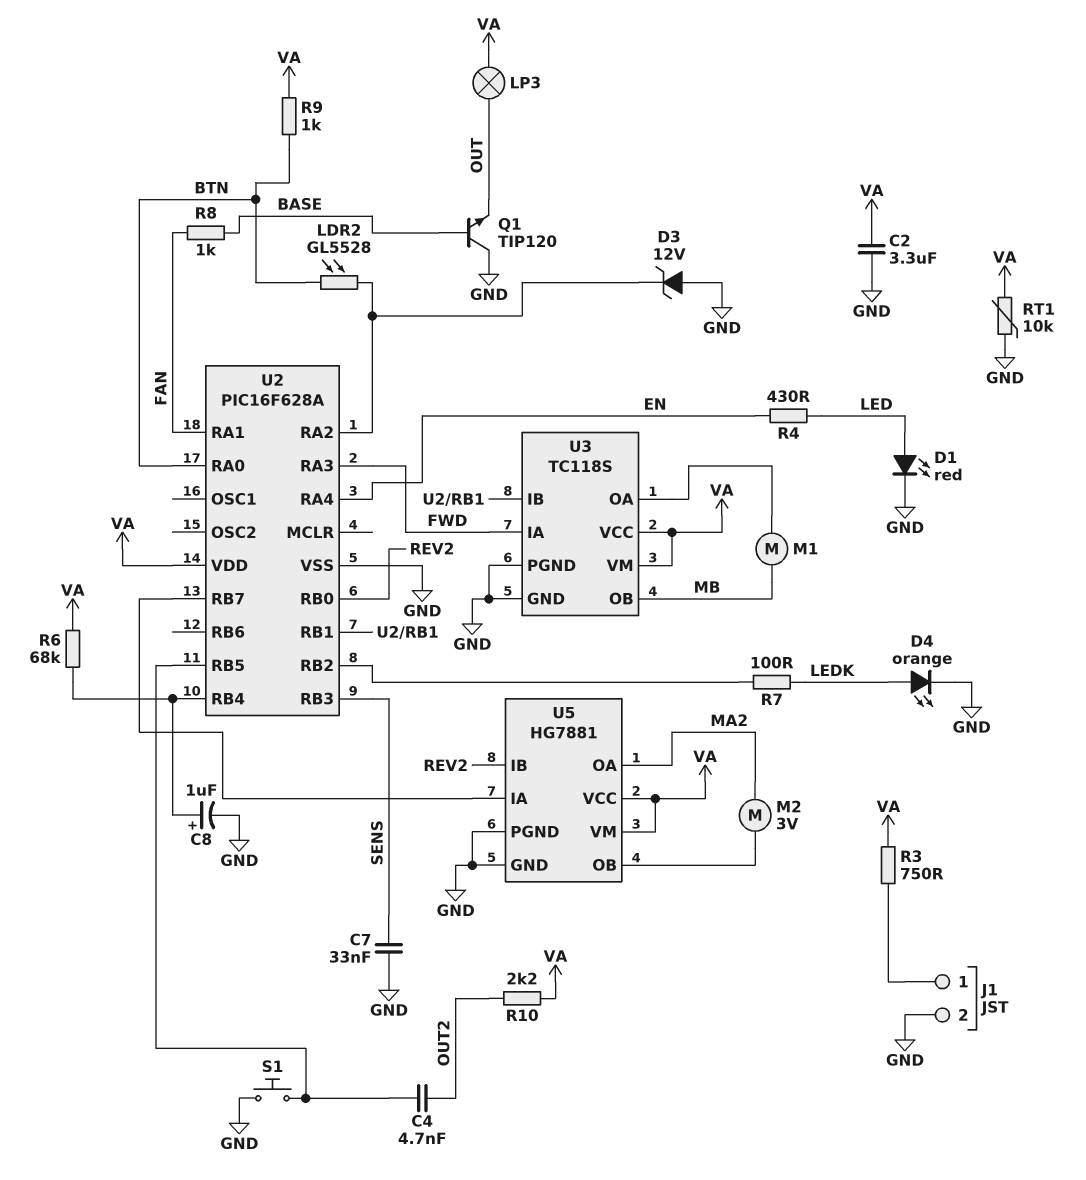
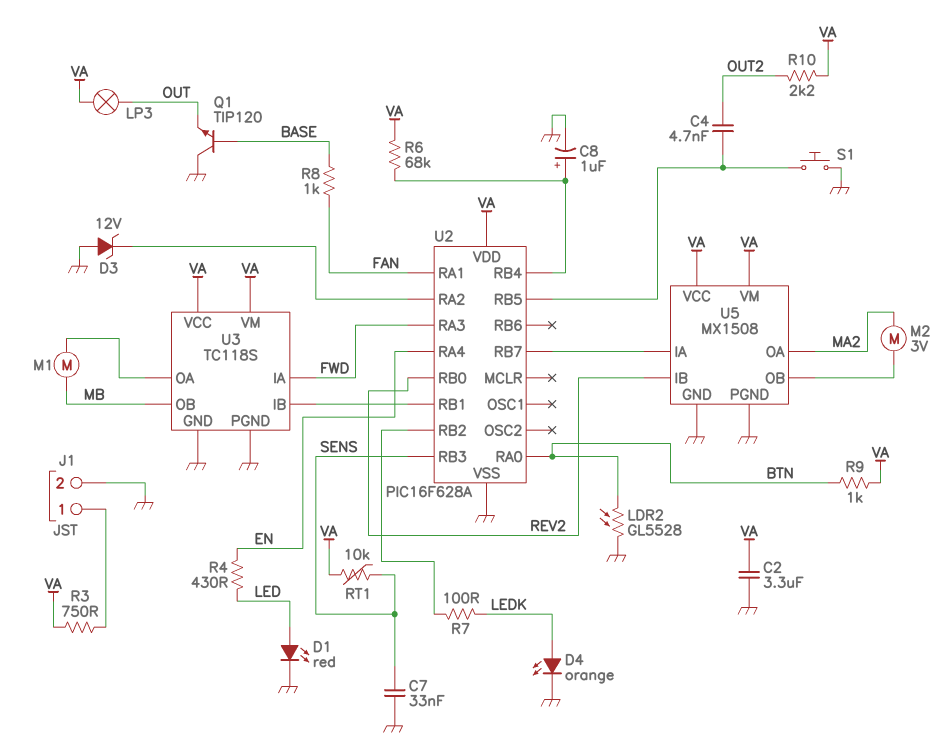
LDR2: GL5528 (BTN, U2/RA2) -> GL5528 (BTN, GND)
RT1: 10k (GND, VA) -> 10k (SENS, VA)
U5: HG7881 -> MX1508

